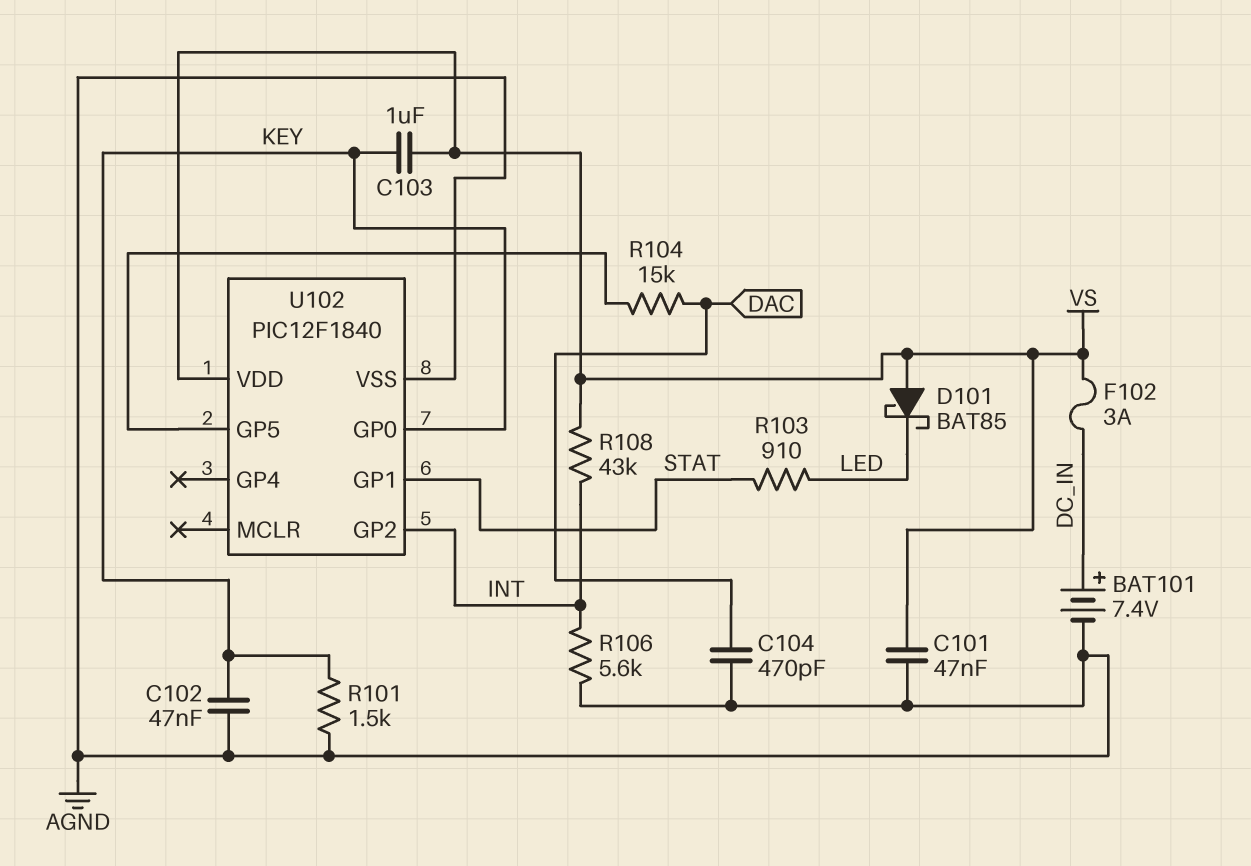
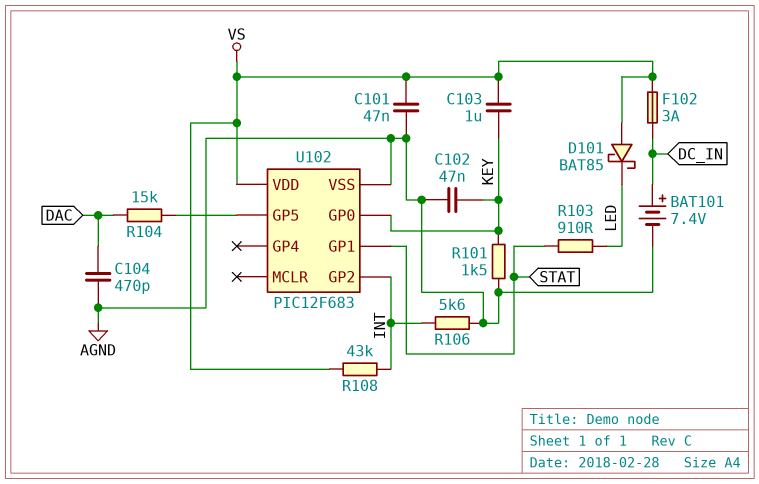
U102: PIC12F1840 -> PIC12F683

